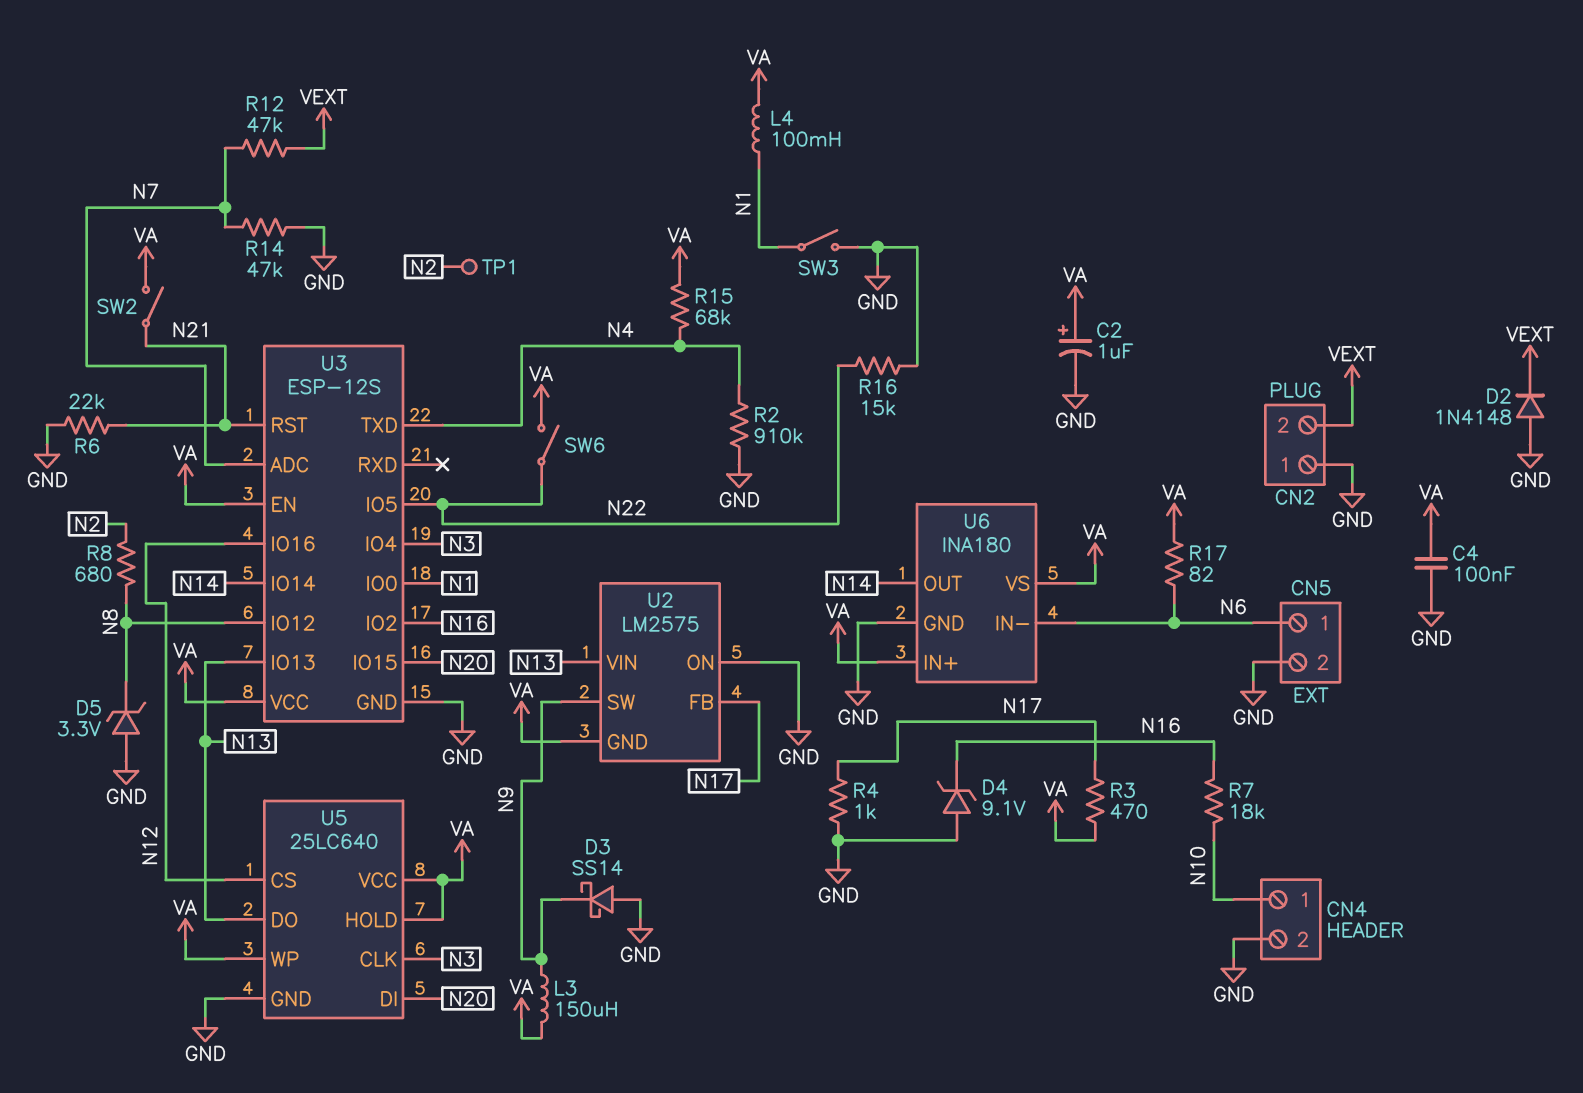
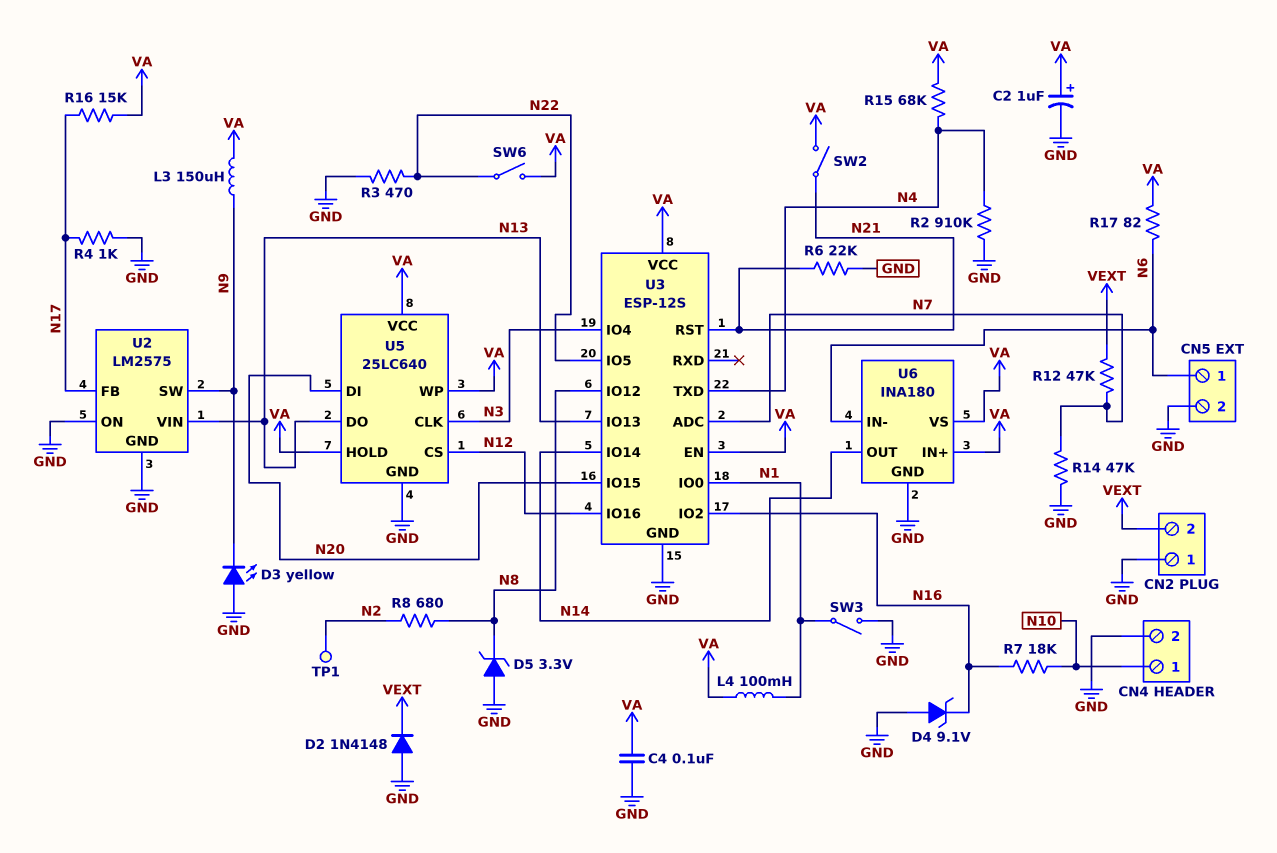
D3: schottky SS14 (A GND, K N9) -> LED yellow (A GND, K N9)
R3: 470 (N17, VA) -> 470 (GND, N22)
R16: 15k (GND, N22) -> 15k (N17, VA)
U2 pin GND: VA -> GND

